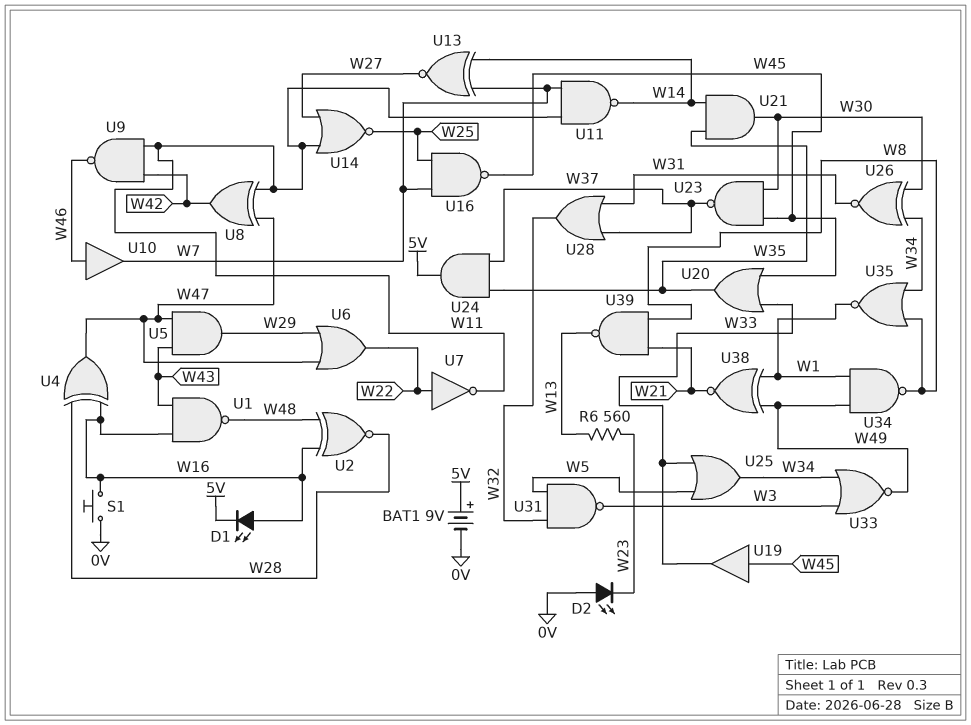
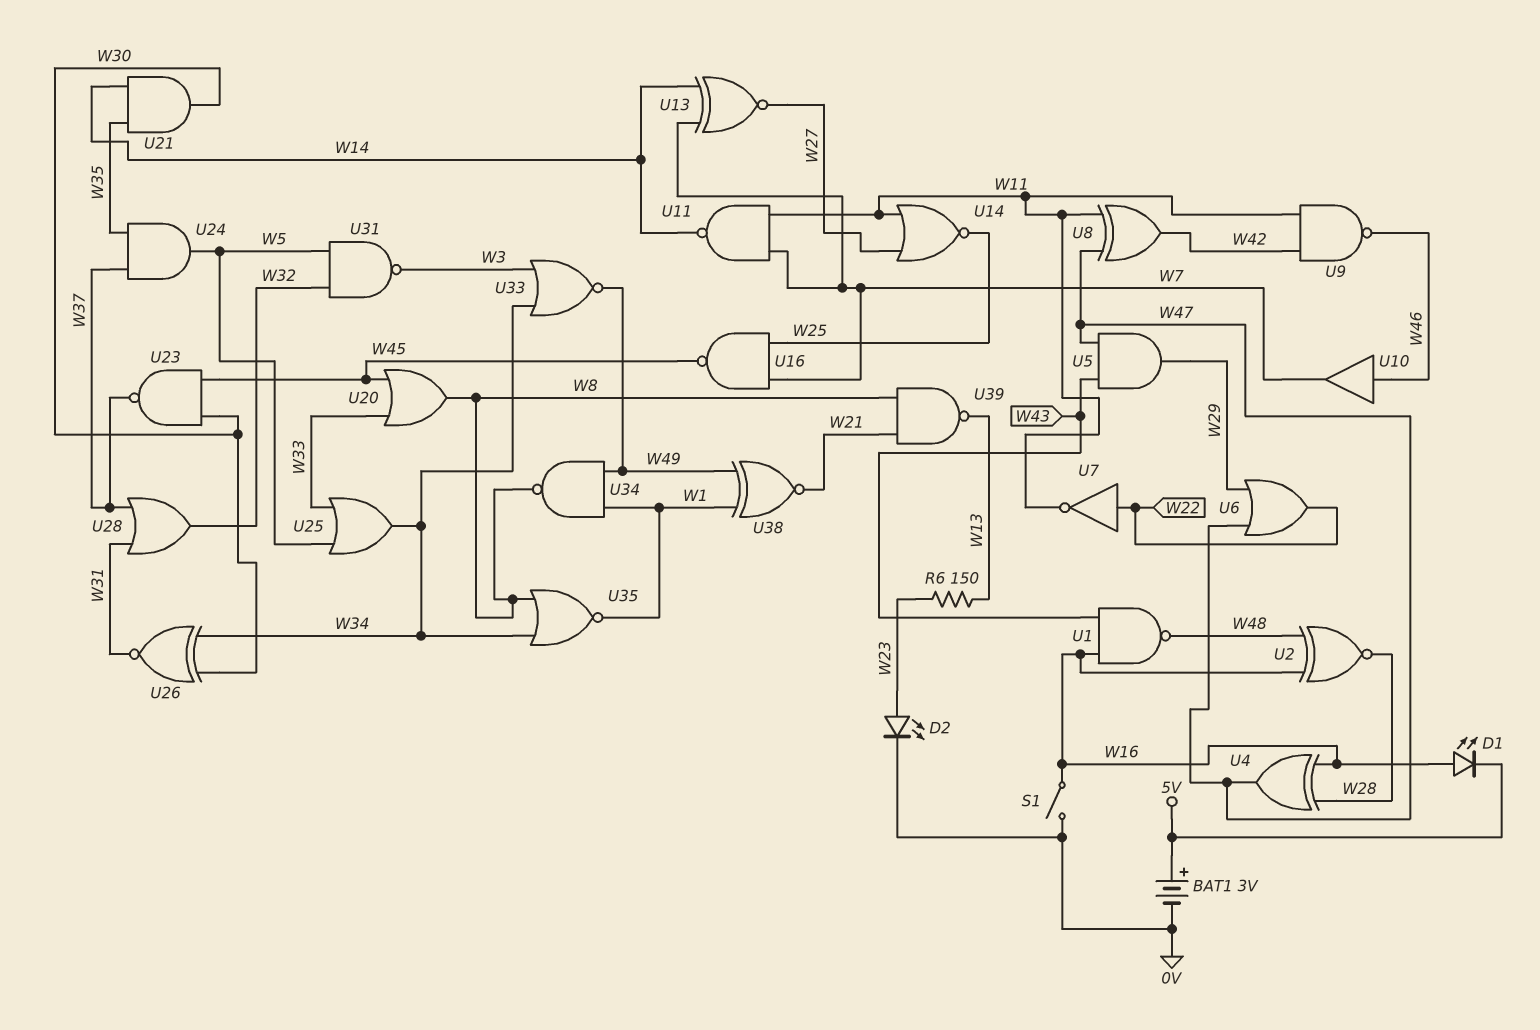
BAT1: 9V (plus 5V, minus 0V) -> 3V (plus 5V, minus 0V)
D2: LED (A 0V, K W23) -> LED (A W23, K 0V)
R6: 560 (W13, W23) -> 150 (W13, W23)
S1: button (0V, W16) -> switch (0V, W16)
U19: buffer (in W45, out W33) -> none
U20: OR (in W33, in W45, out W35) -> OR (in W33, in W45, out W8)
U24: AND (in W35, in W37, out 5V) -> AND (in W35, in W37, out W5)

